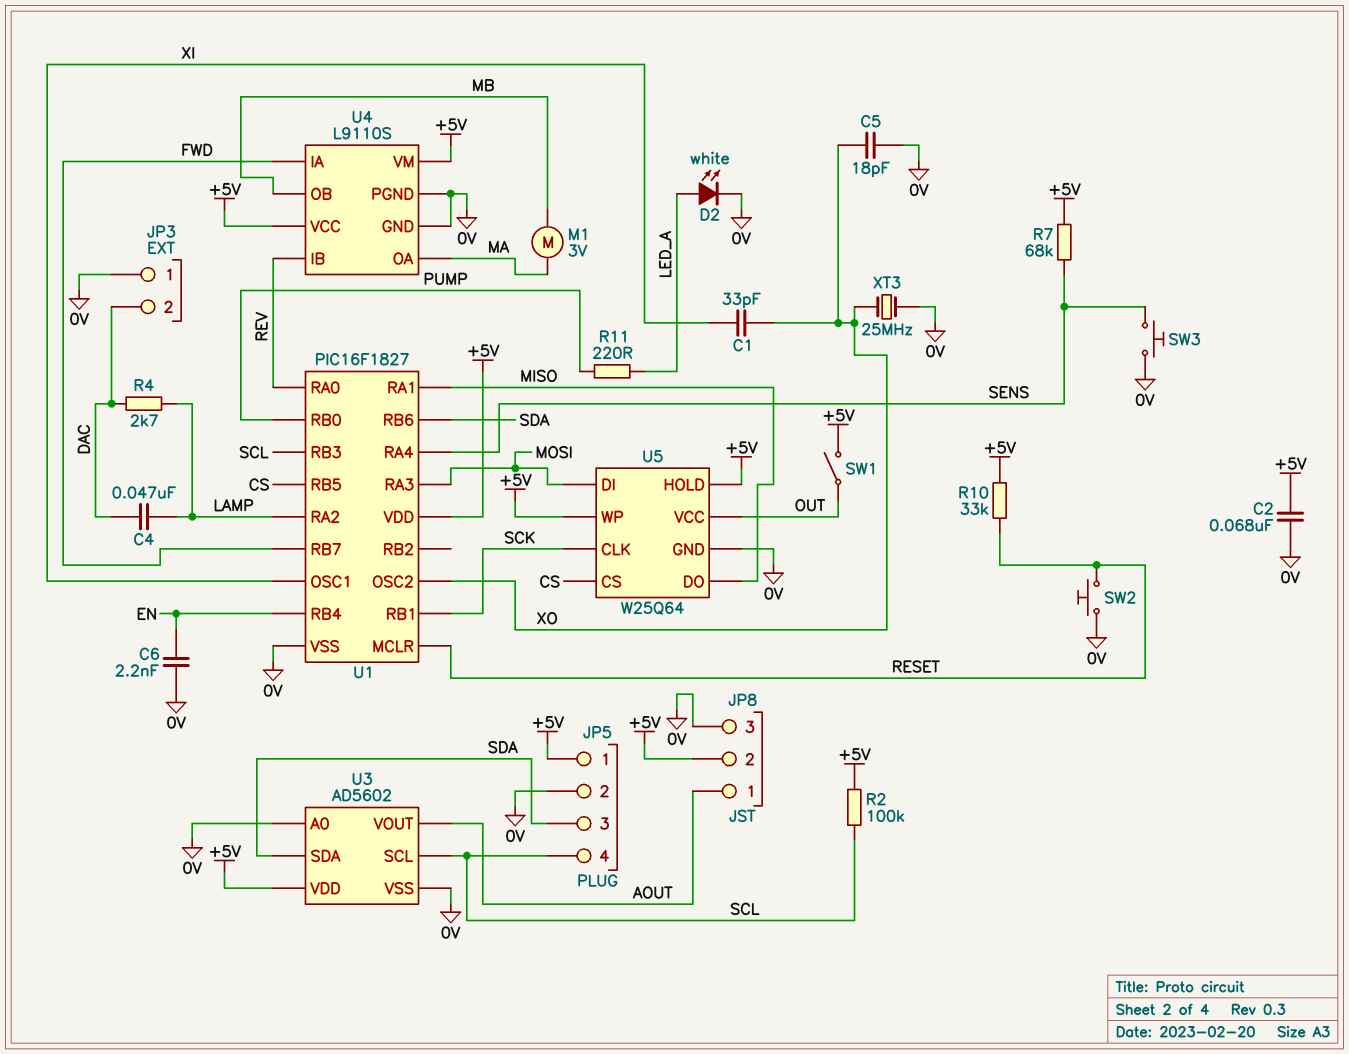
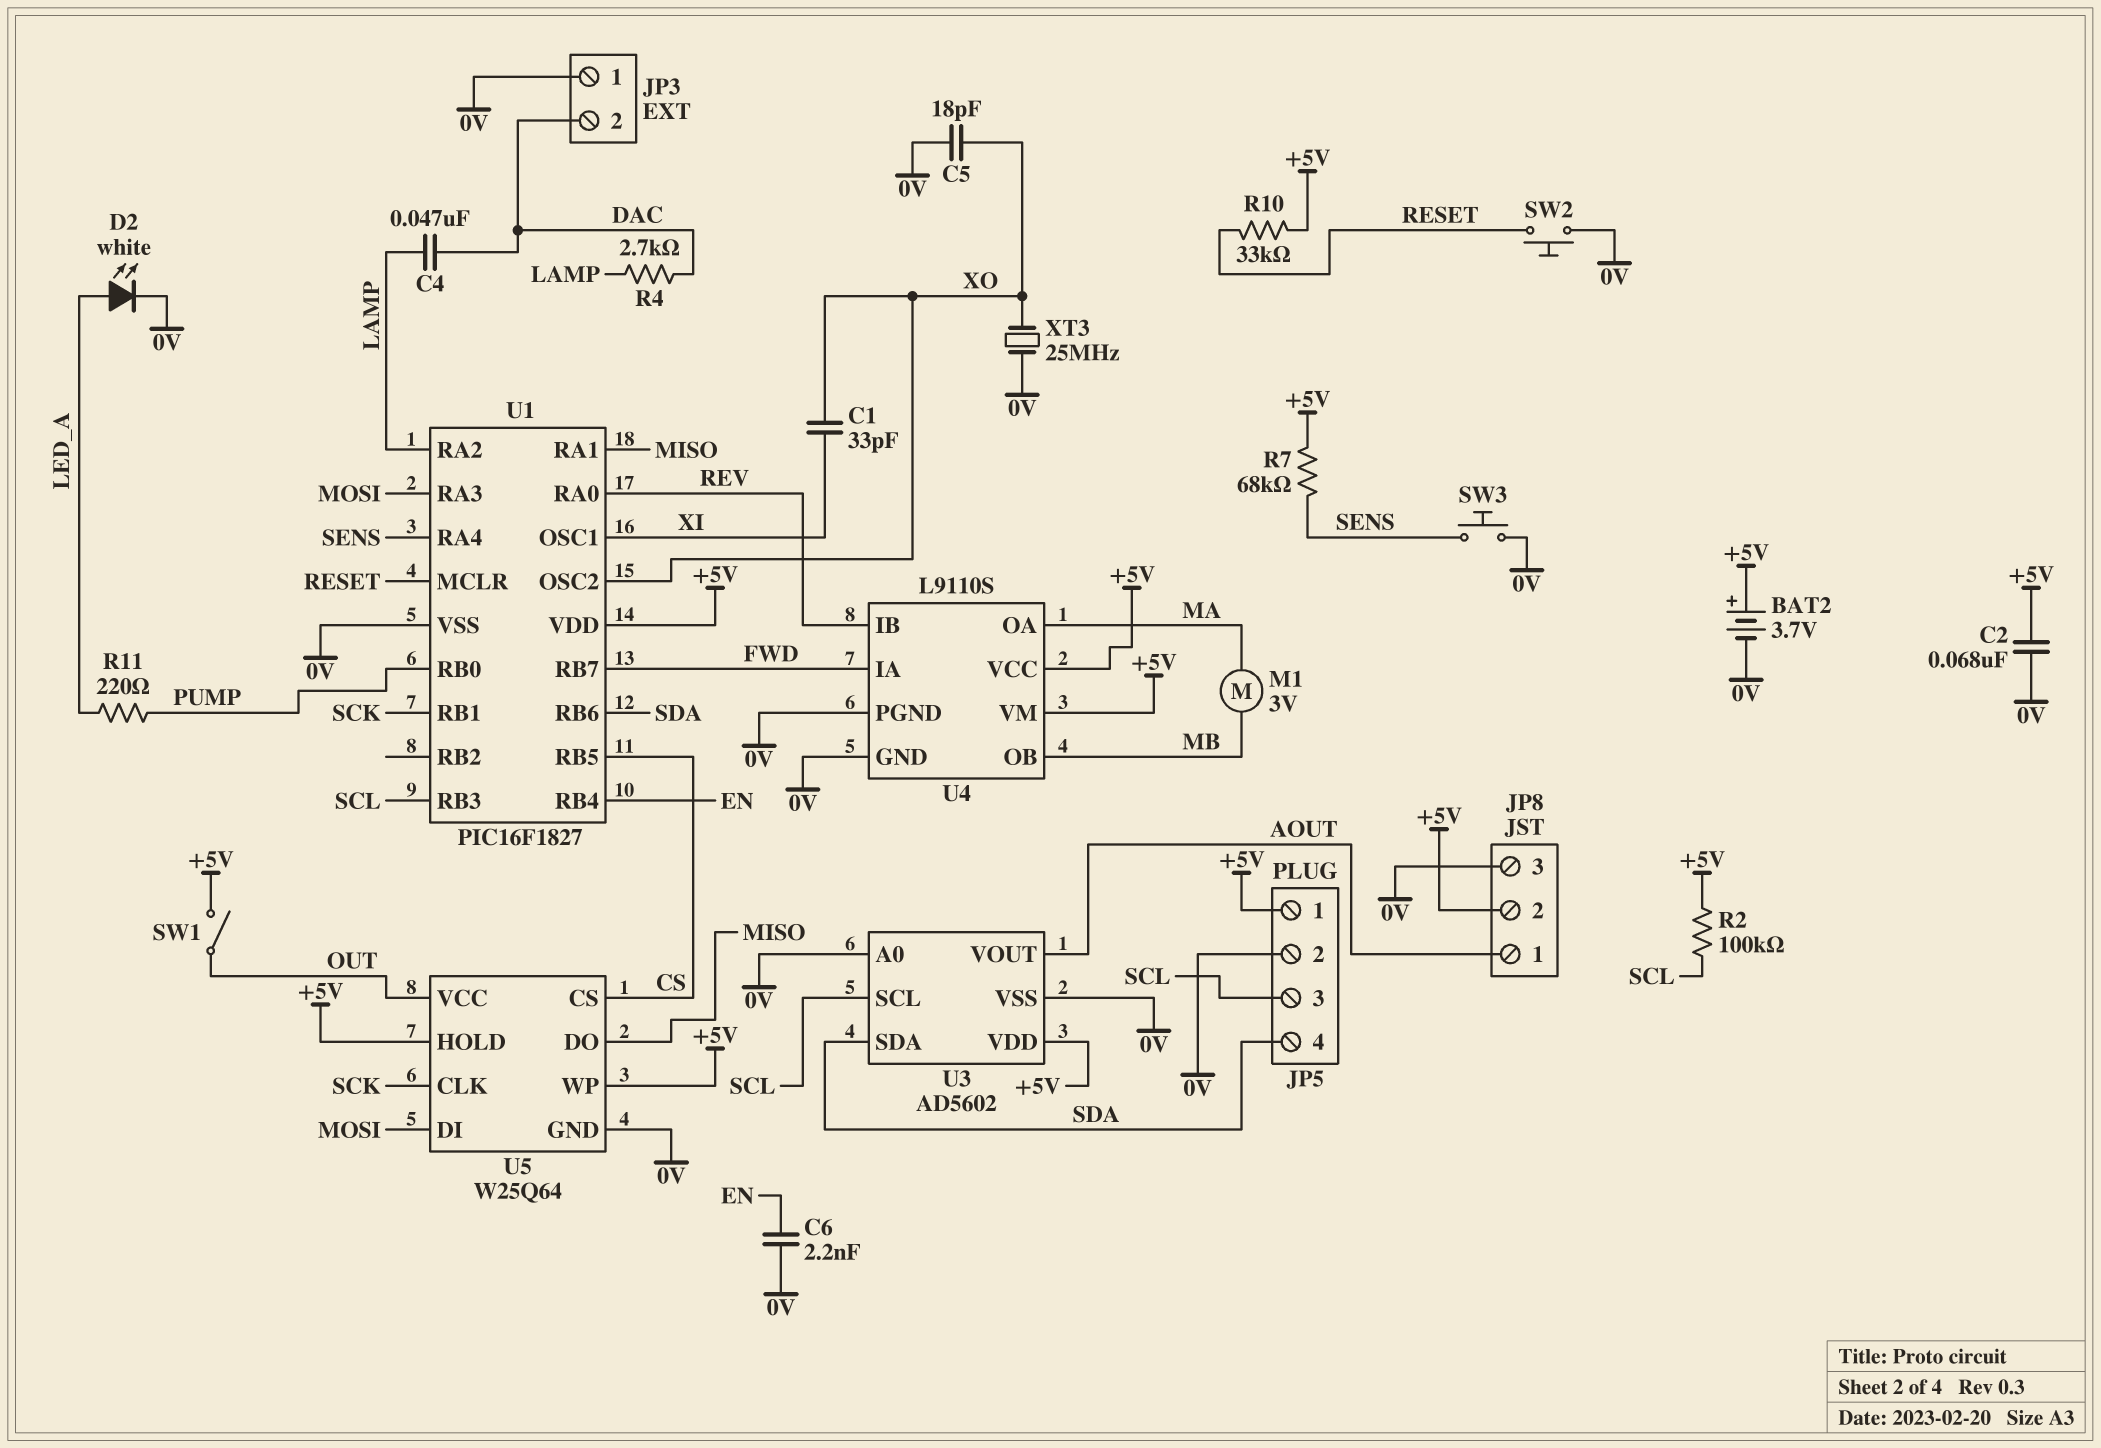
BAT2: none -> 3.7V (plus +5V, minus 0V)
JP5 pin 3: SDA -> SCL
JP5 pin 4: SCL -> SDA

